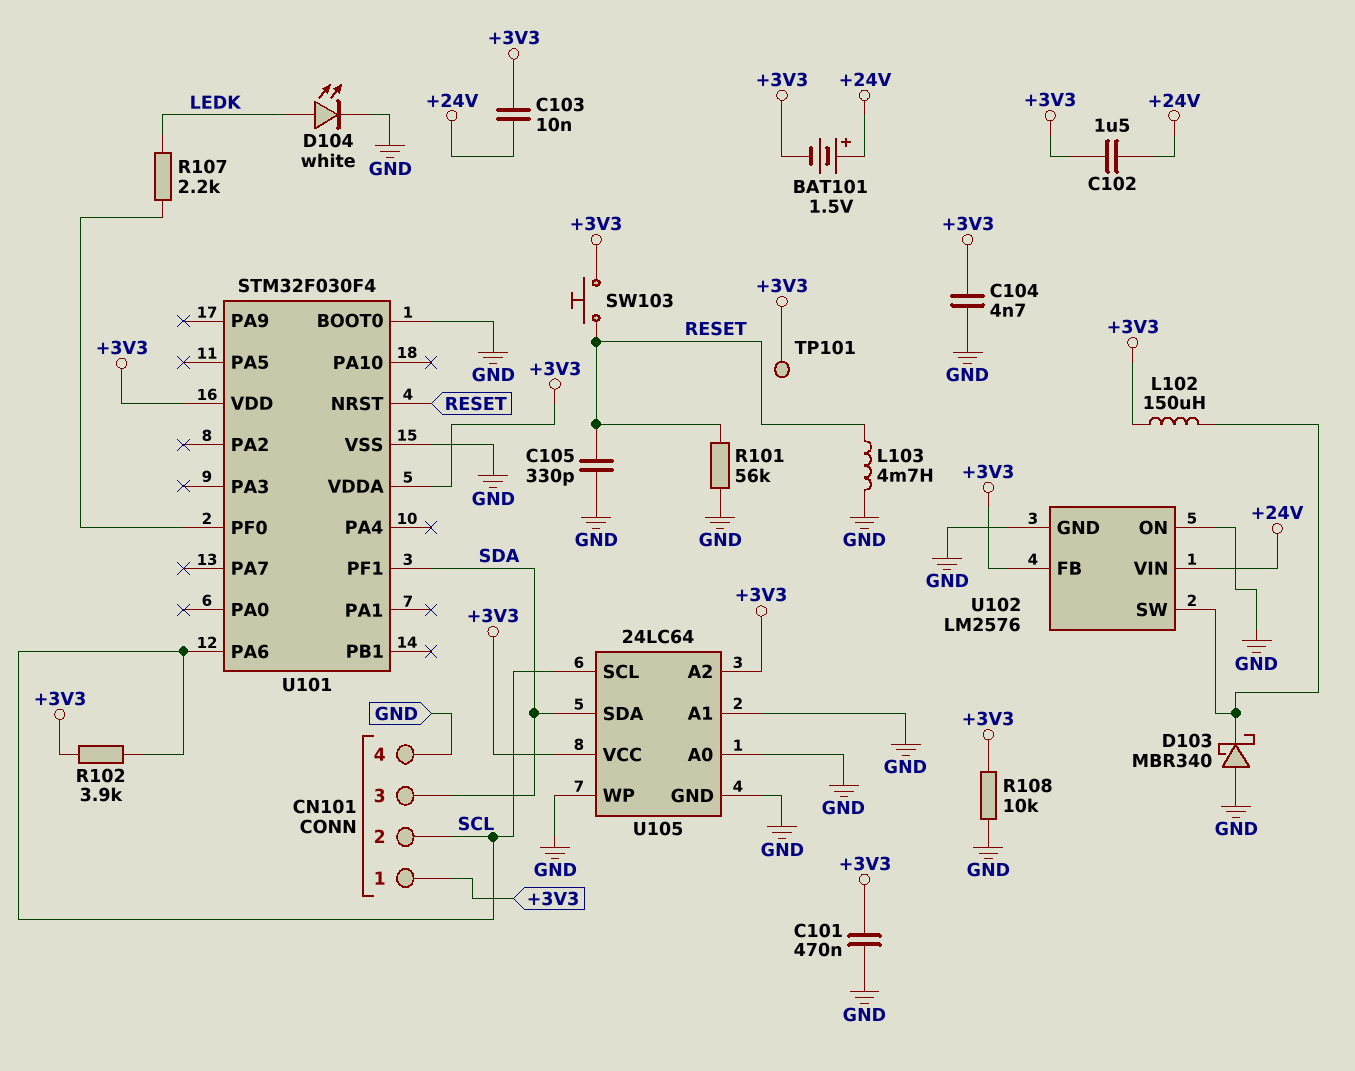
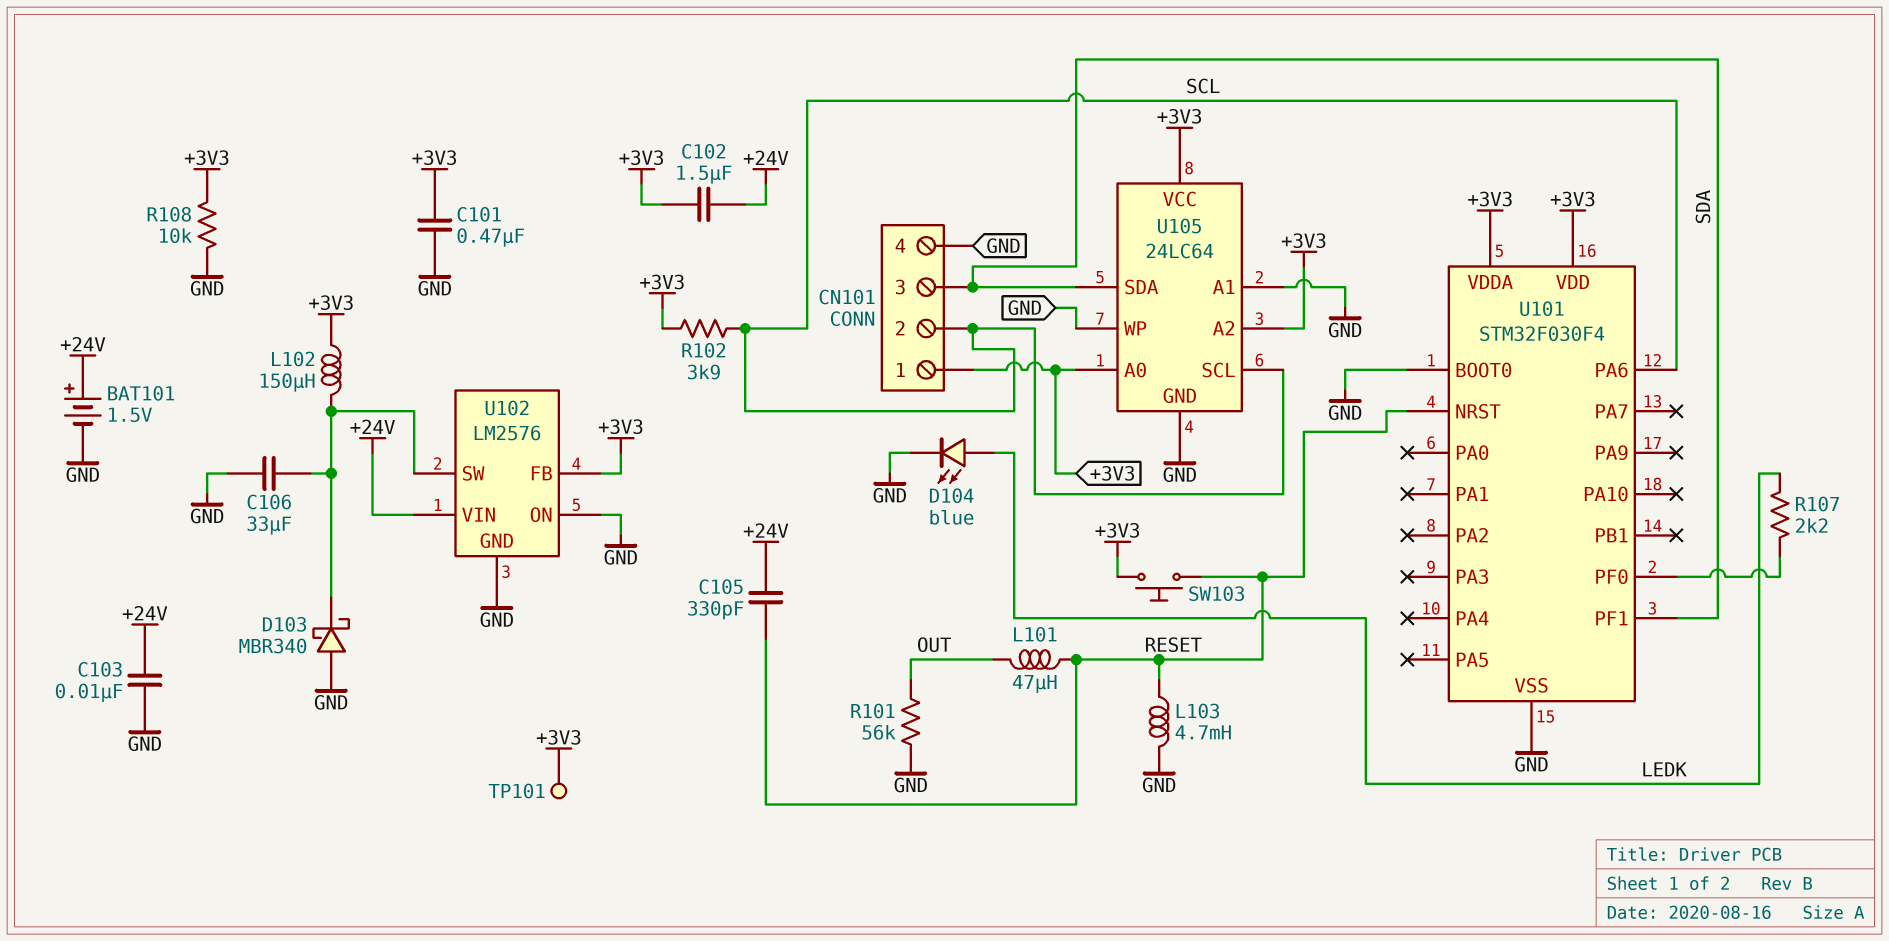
BAT101: 1.5V (plus +24V, minus +3V3) -> 1.5V (plus +24V, minus GND)
C103: 10nF (+3V3, +24V) -> 10nF (+24V, GND)
C104: 4.7nF (+3V3, GND) -> none
C105: 330pF (GND, RESET) -> 330pF (+24V, RESET)
C106: none -> 33uF (GND, U102/SW)
D104: LED white (A LEDK, K GND) -> LED blue (A LEDK, K GND)
L101: none -> 47uH (OUT, RESET)
R101: 56k (GND, RESET) -> 56k (GND, OUT)
U105 pin A0: GND -> +3V3

